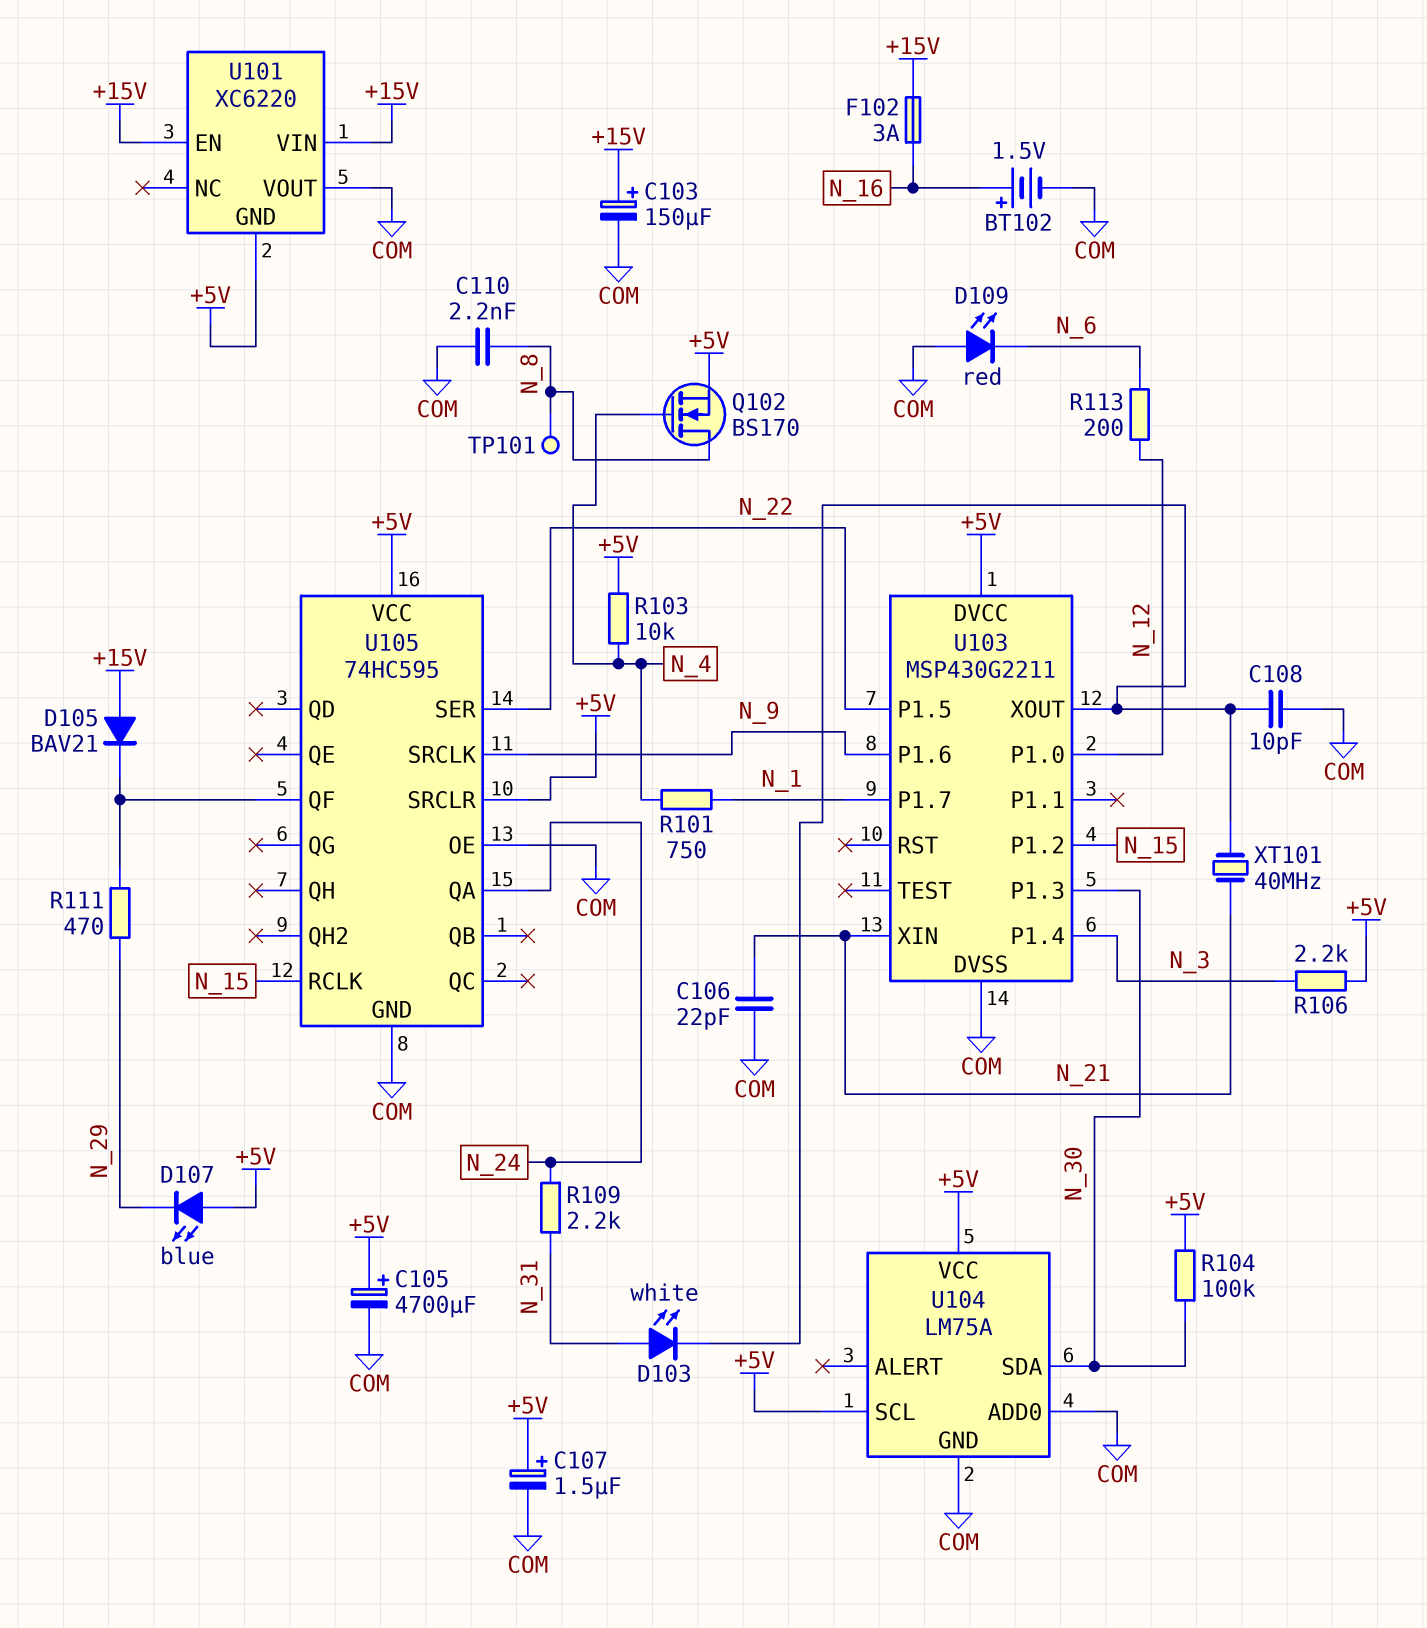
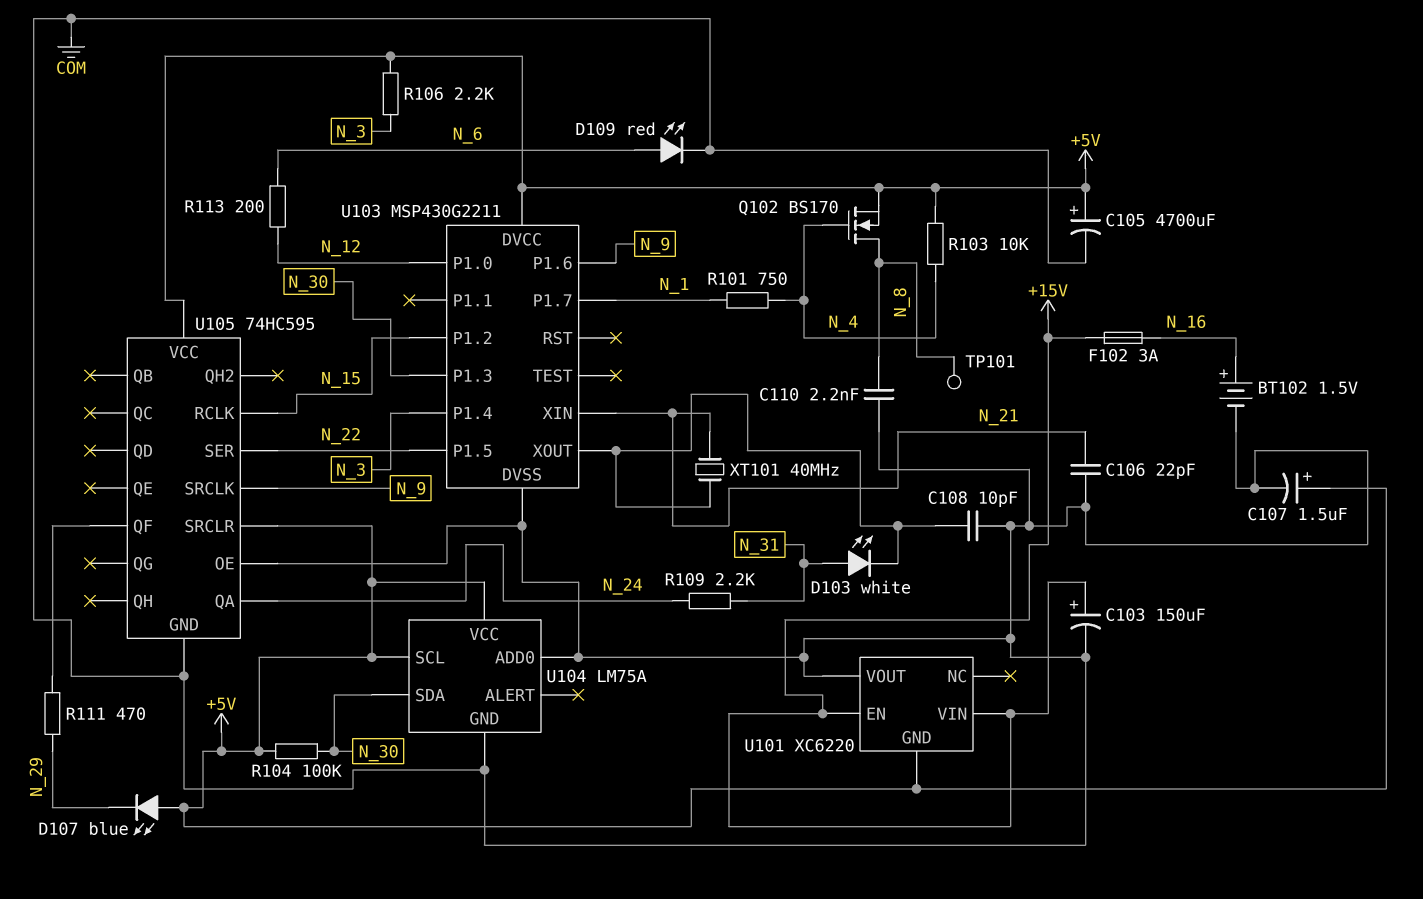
D105: diode BAV21 (A +15V, K U105/QF) -> none
D109: LED red (A COM, K N_6) -> LED red (A N_6, K COM)

